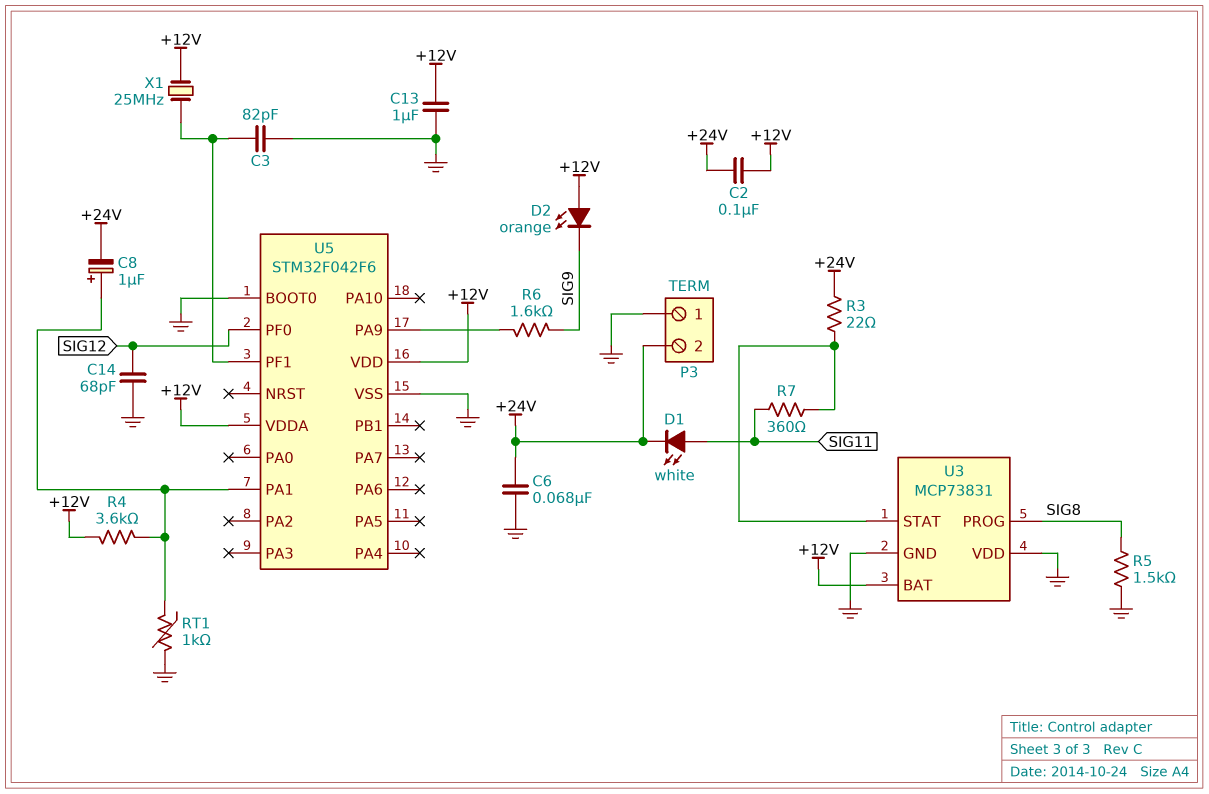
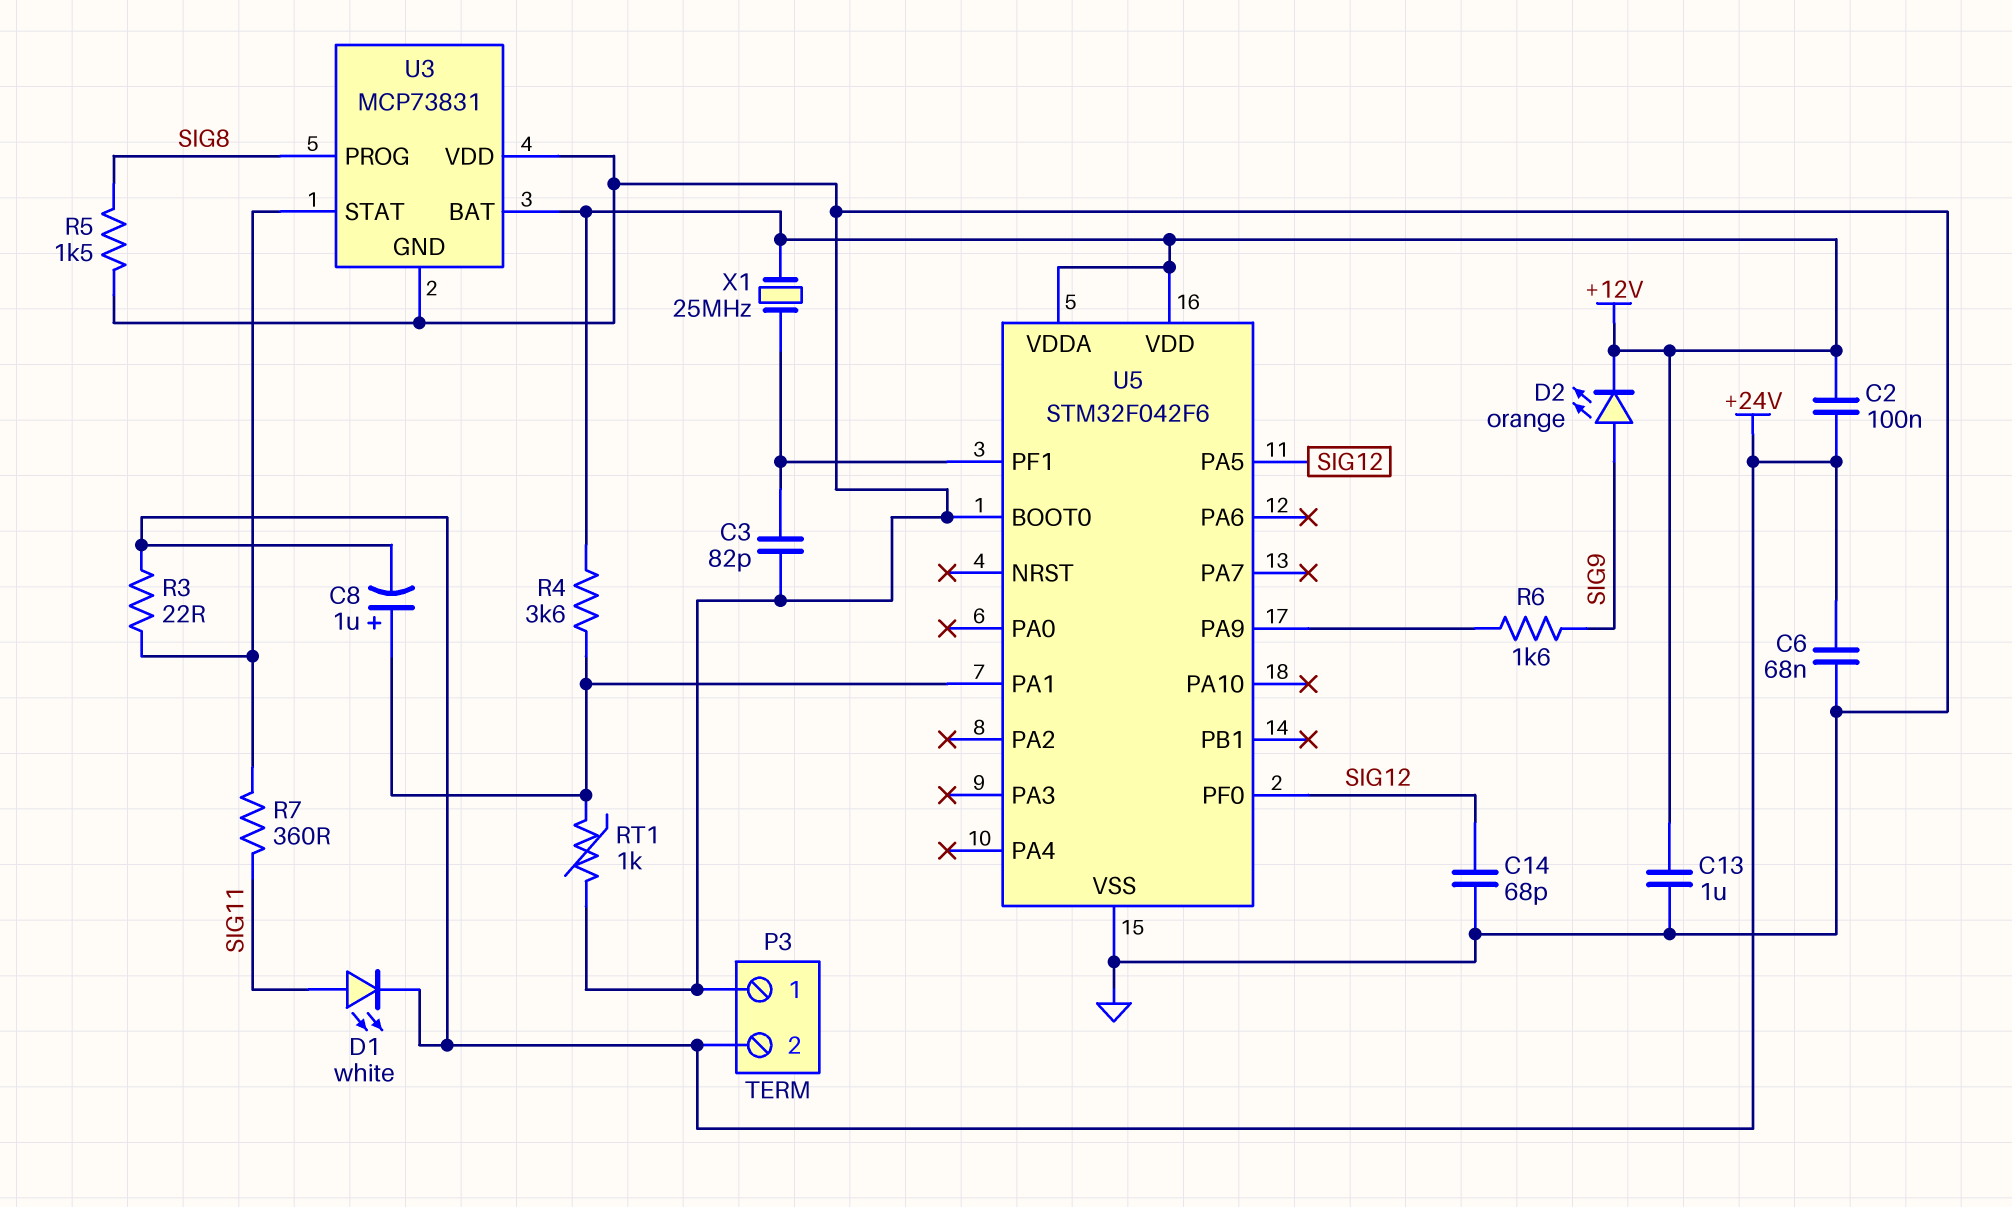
D2: LED orange (A +12V, K SIG9) -> LED orange (A SIG9, K +12V)
U5 pin PA5: none -> SIG12

